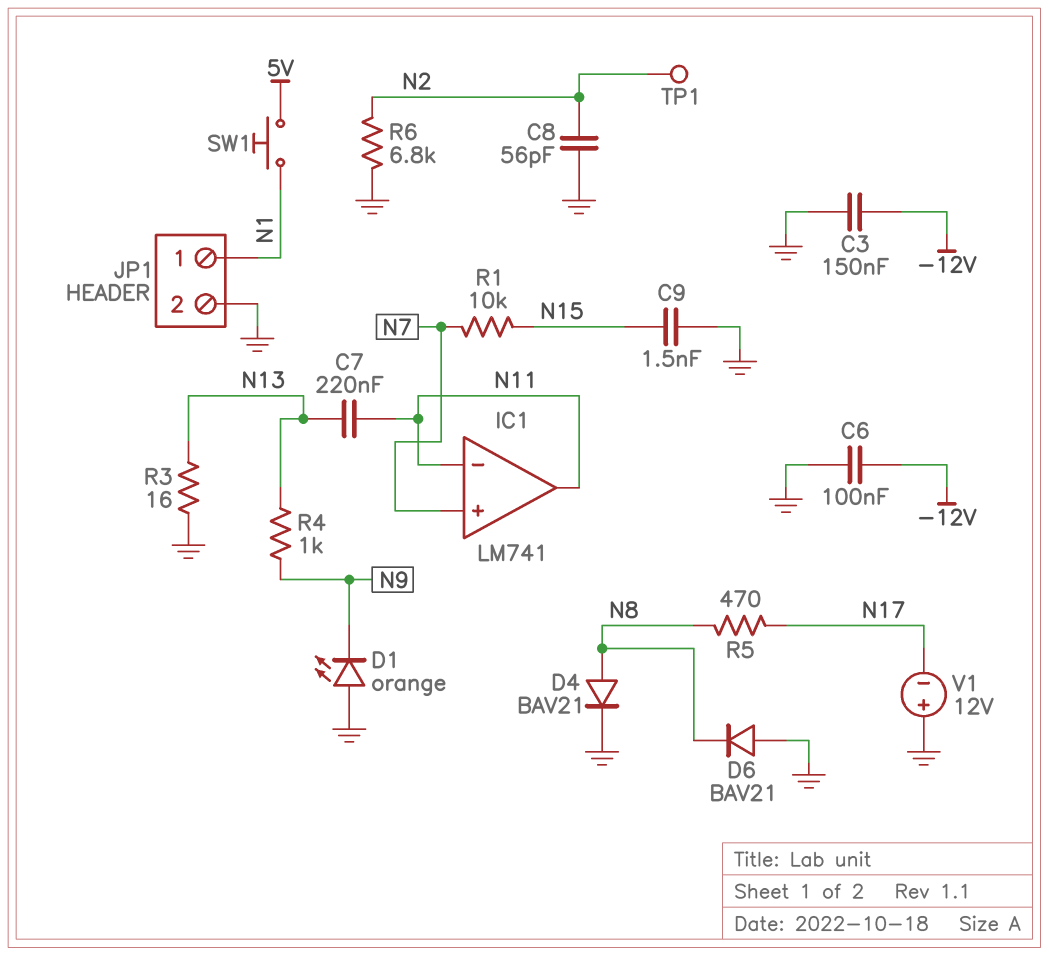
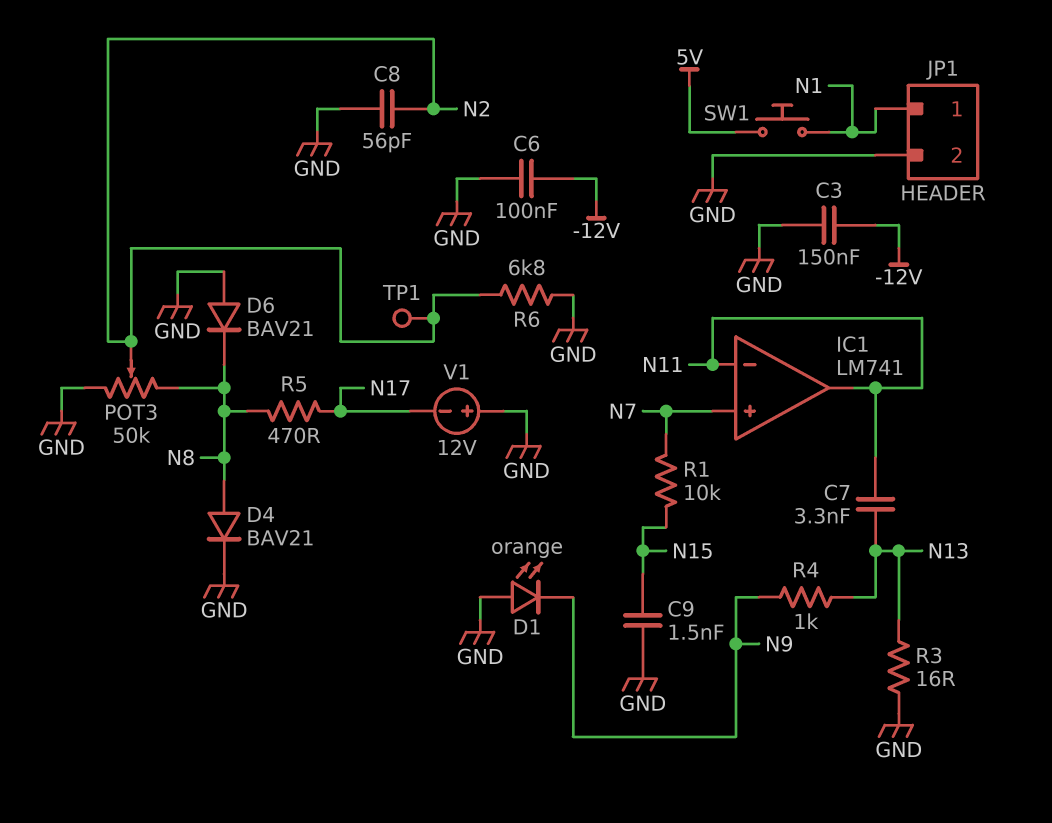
C7: 220nF (N11, N13) -> 3.3nF (N11, N13)
POT3: none -> 50k (GND, N8, wiper N2)

